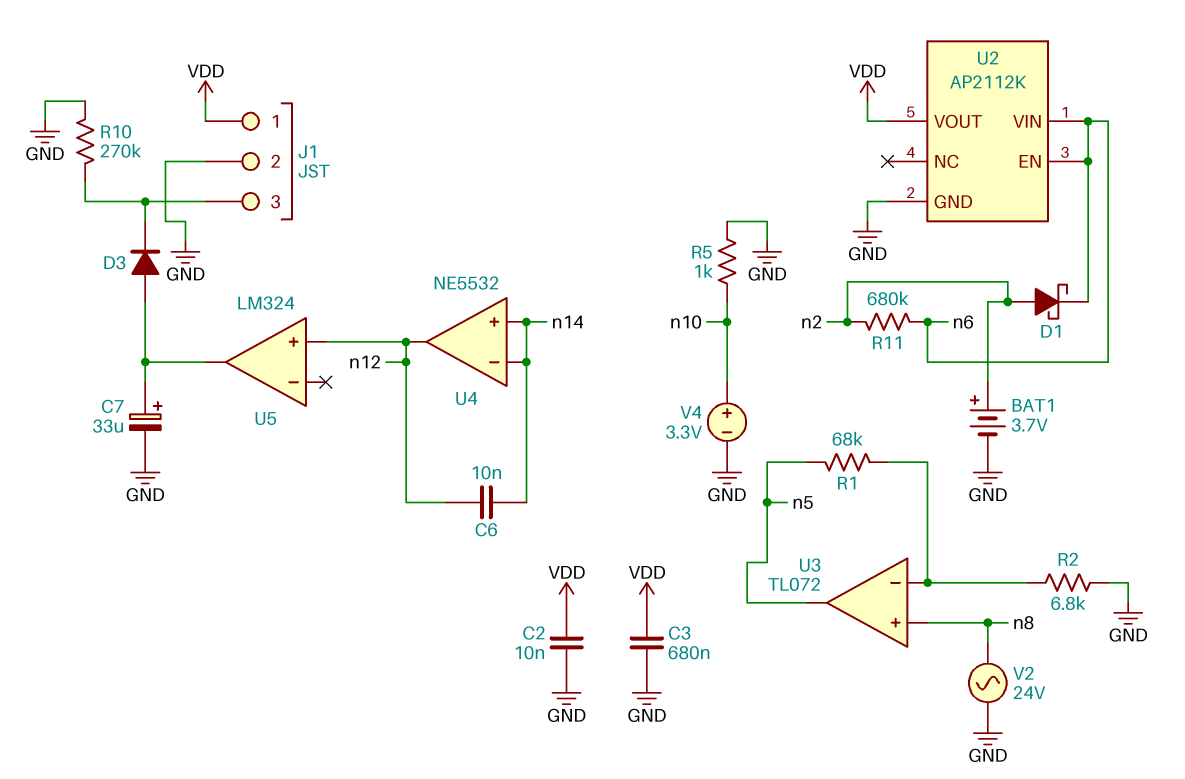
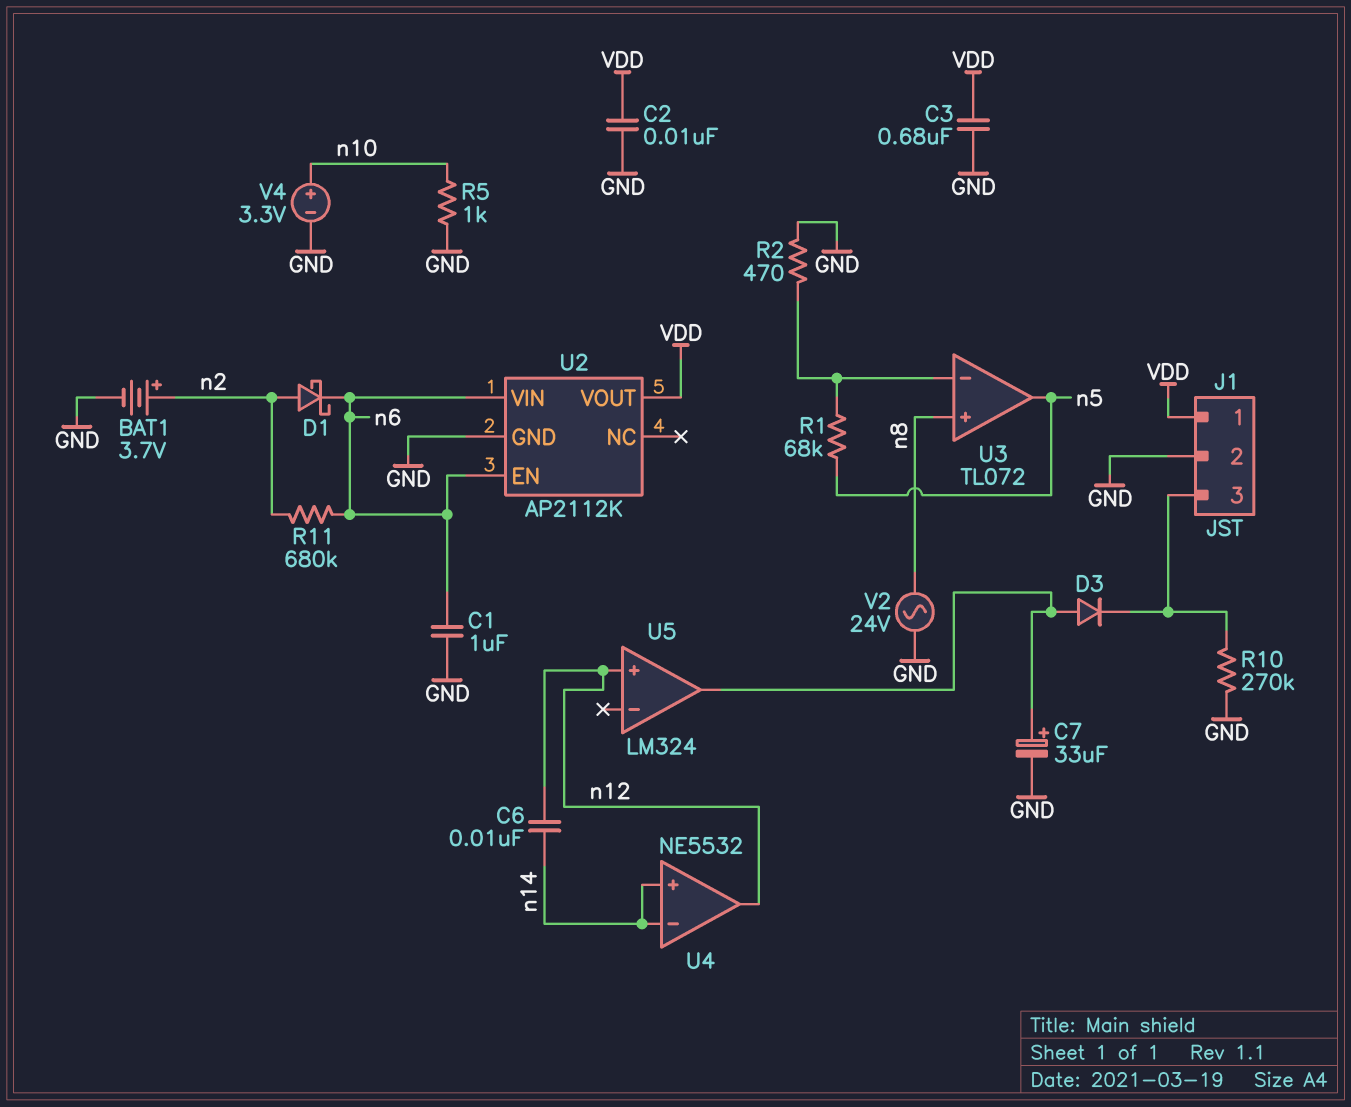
C1: none -> 1uF (GND, n6)
R2: 6.8k (GND, U3/in-) -> 470 (GND, U3/in-)

